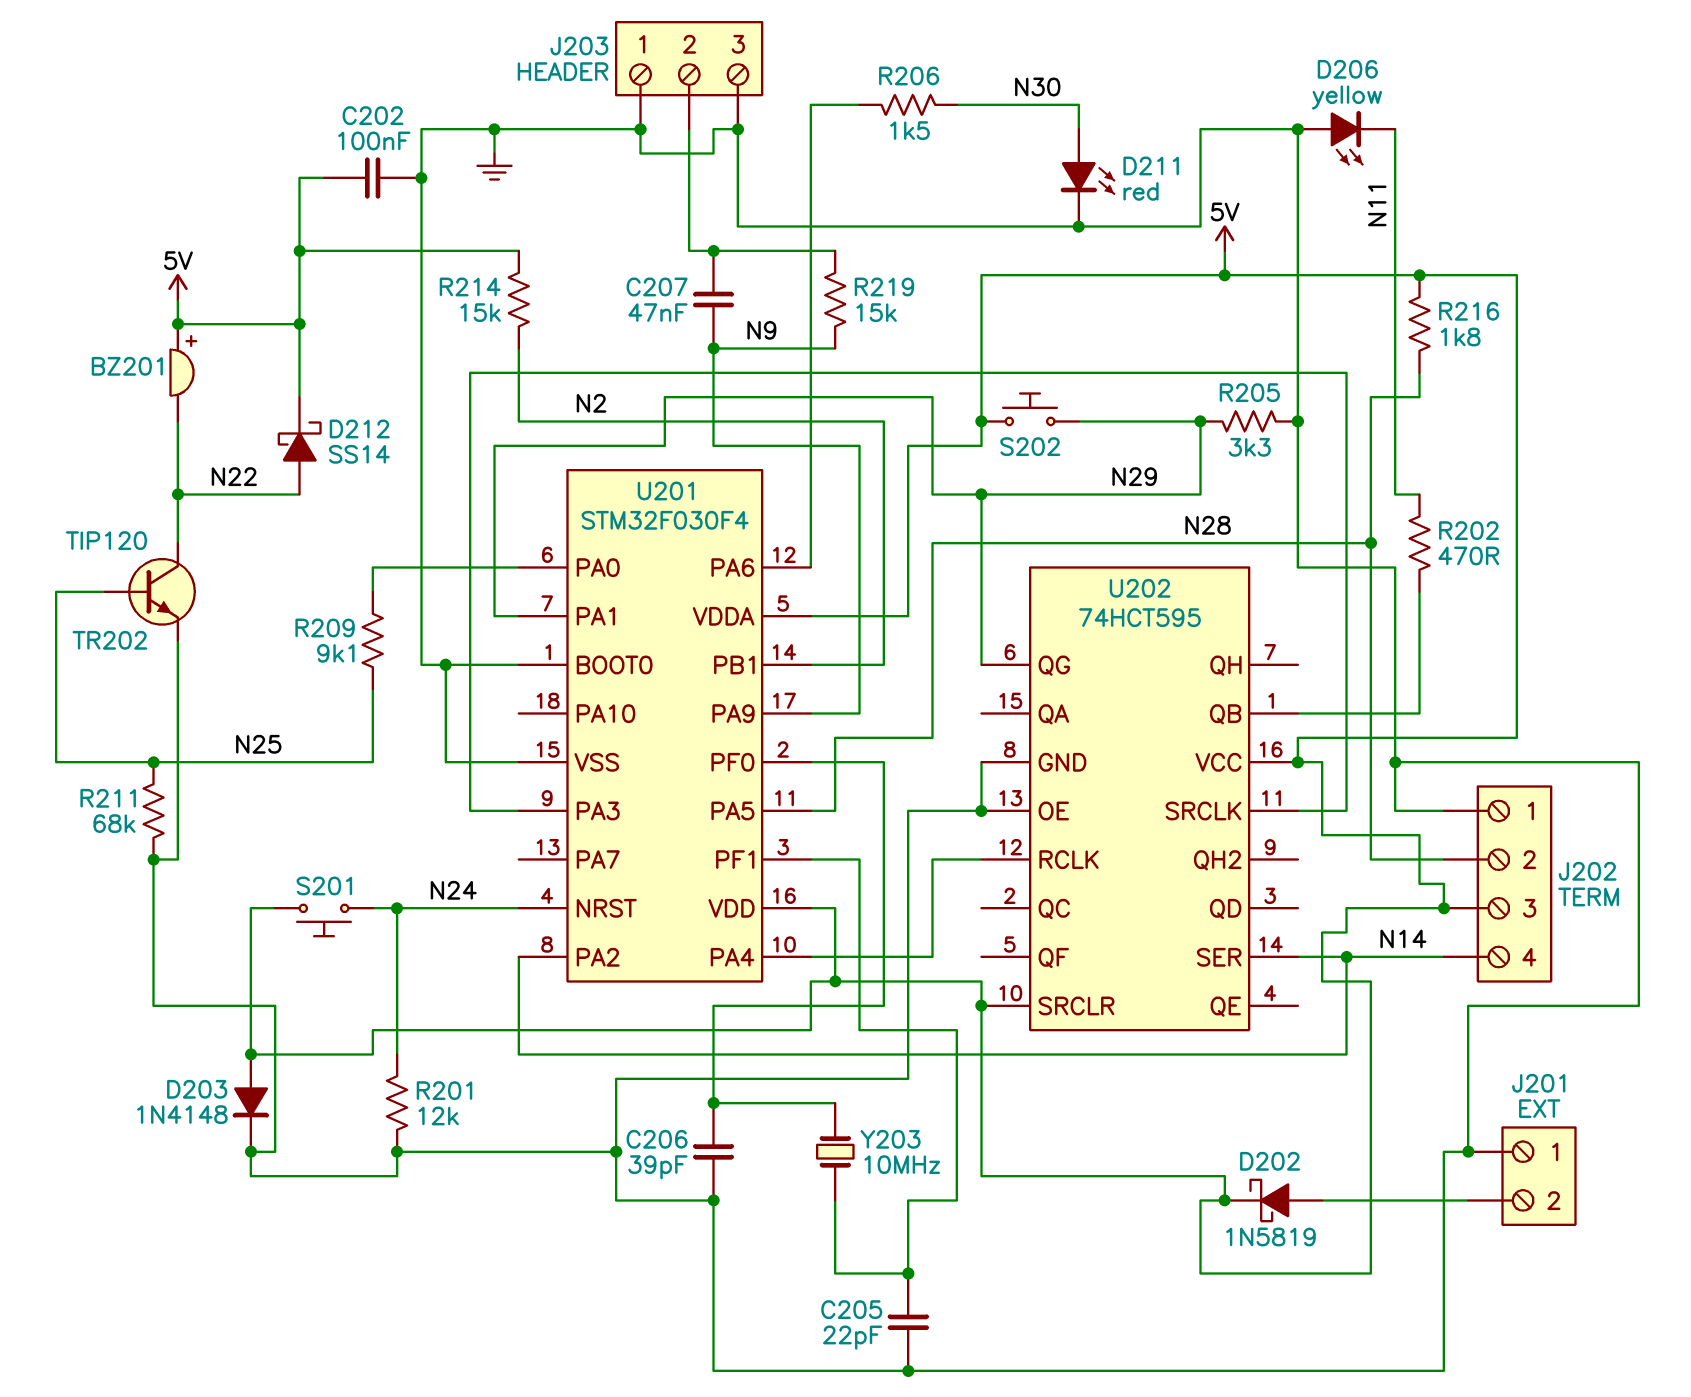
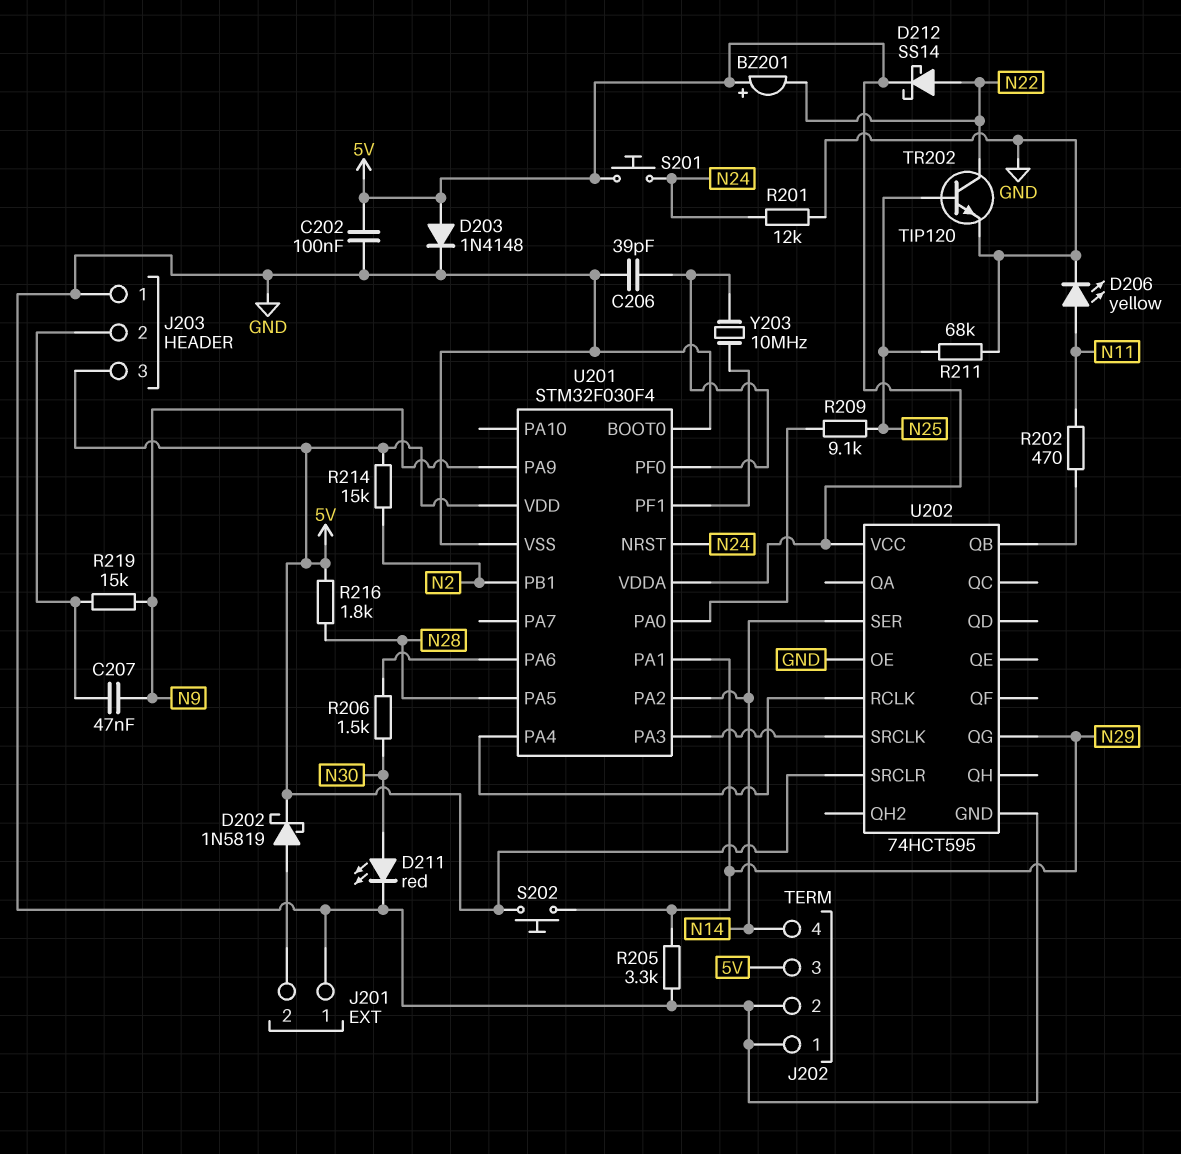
C205: 22pF (GND, U201/PF1) -> none
D206: LED yellow (A GND, K N11) -> LED yellow (A N11, K GND)
J202 pin 2: N28 -> GND
J203 pin 3: GND -> 5V

